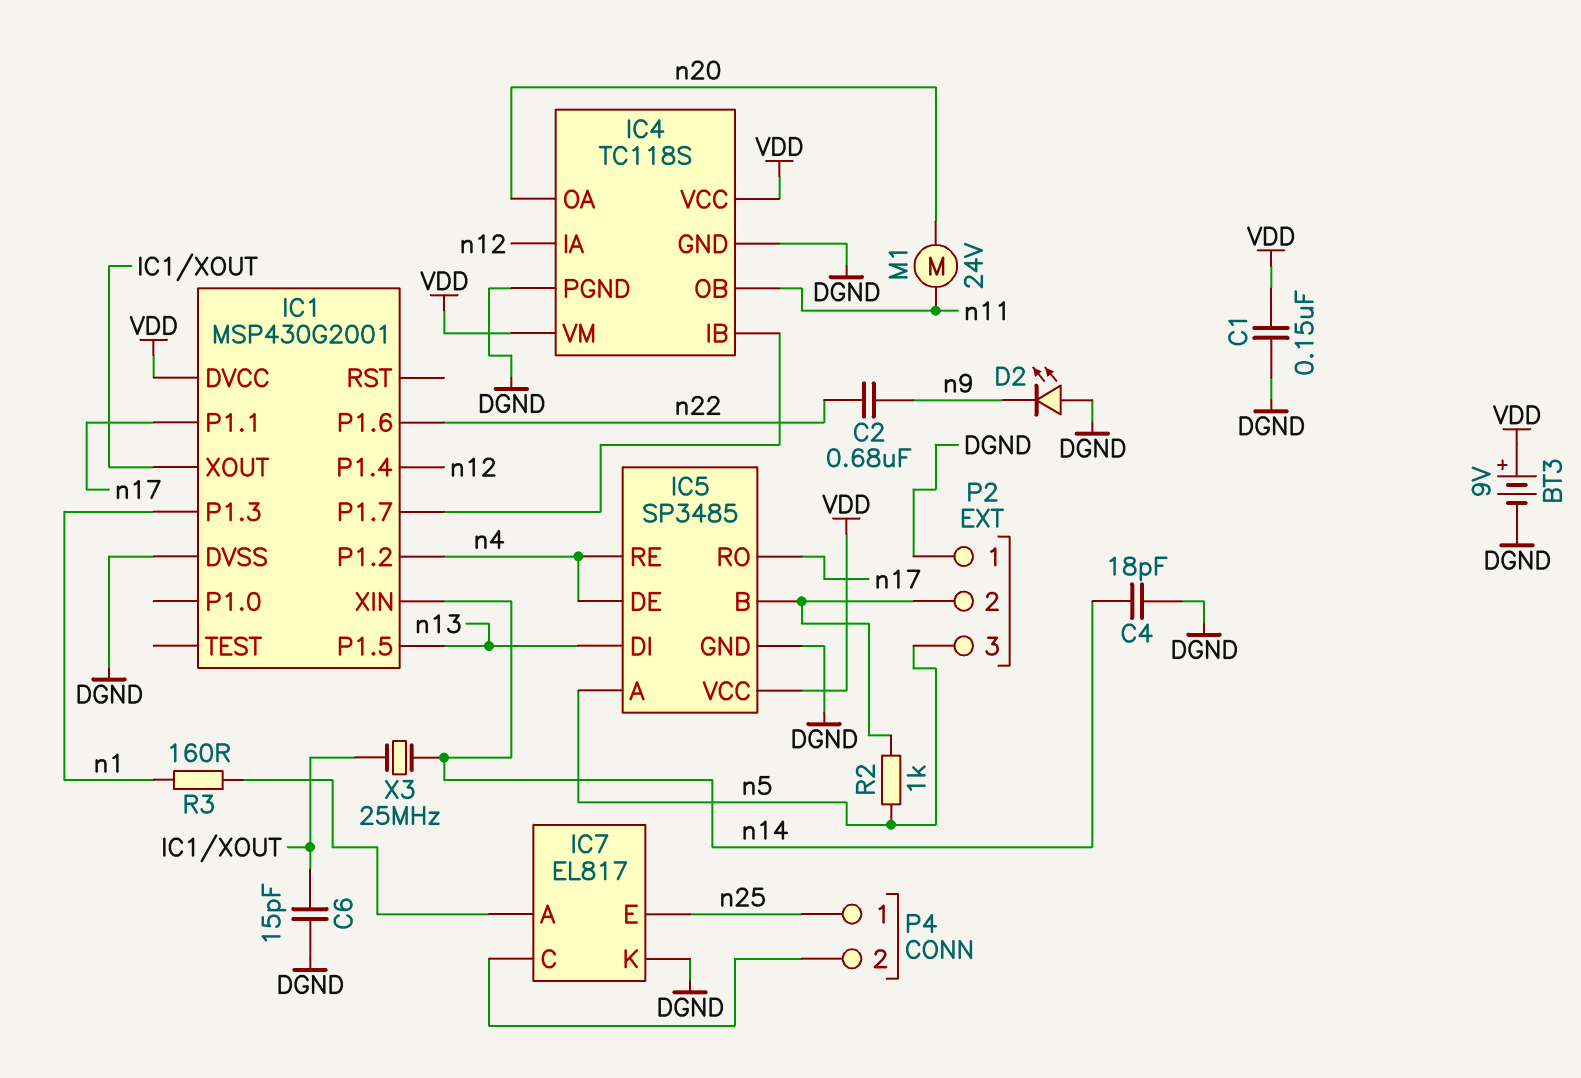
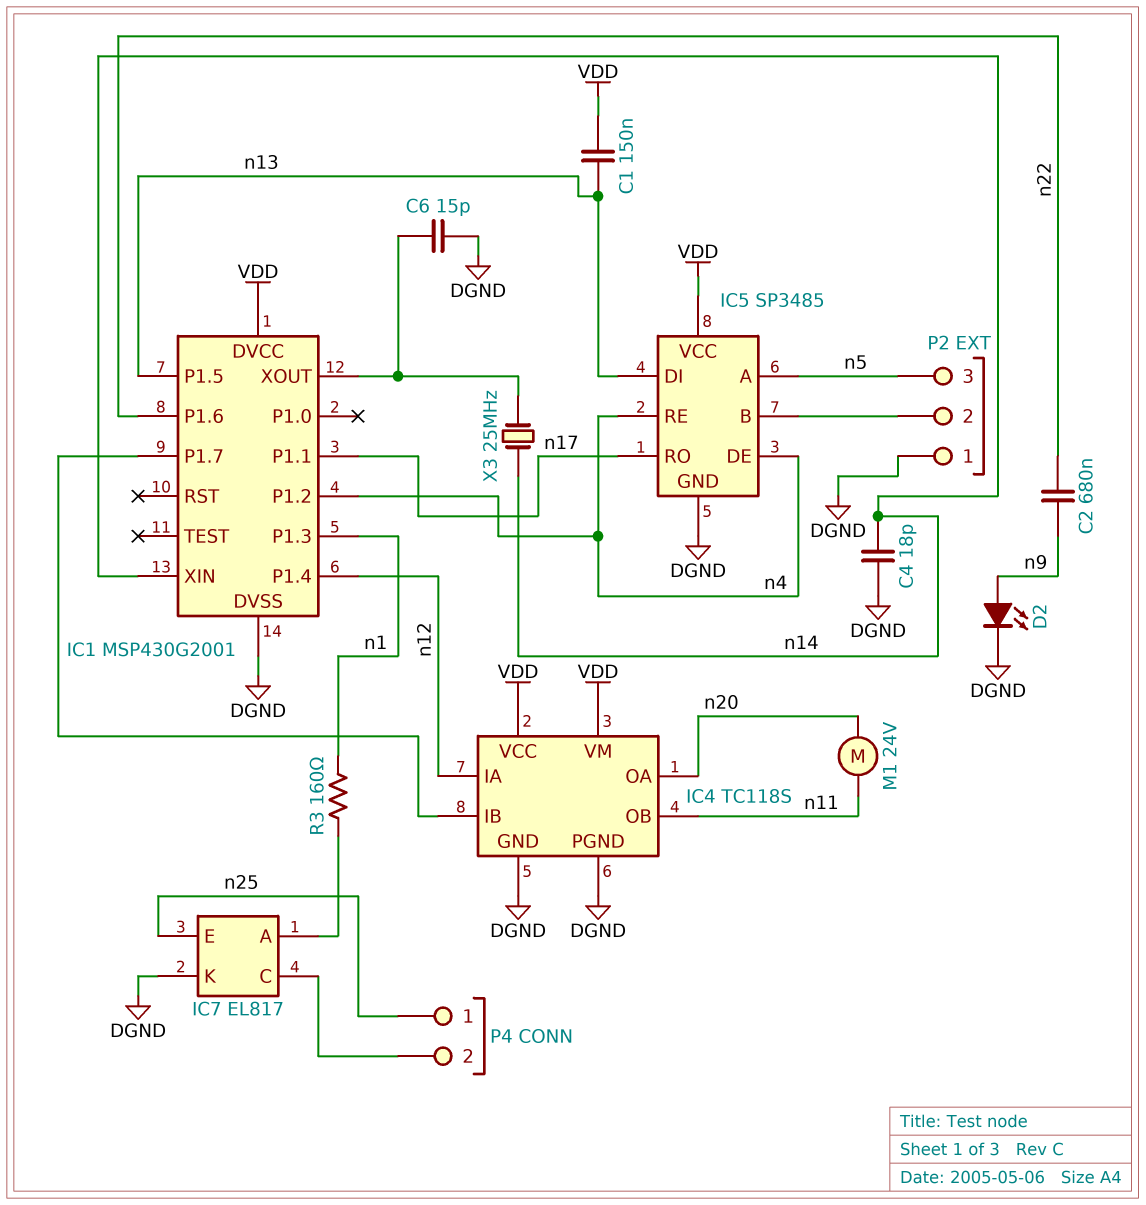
BT3: 9V (plus VDD, minus DGND) -> none
C1: 150nF (DGND, VDD) -> 150nF (VDD, n13)
D2: LED (A DGND, K n9) -> LED (A n9, K DGND)
R2: 1k (IC5/B, n5) -> none

